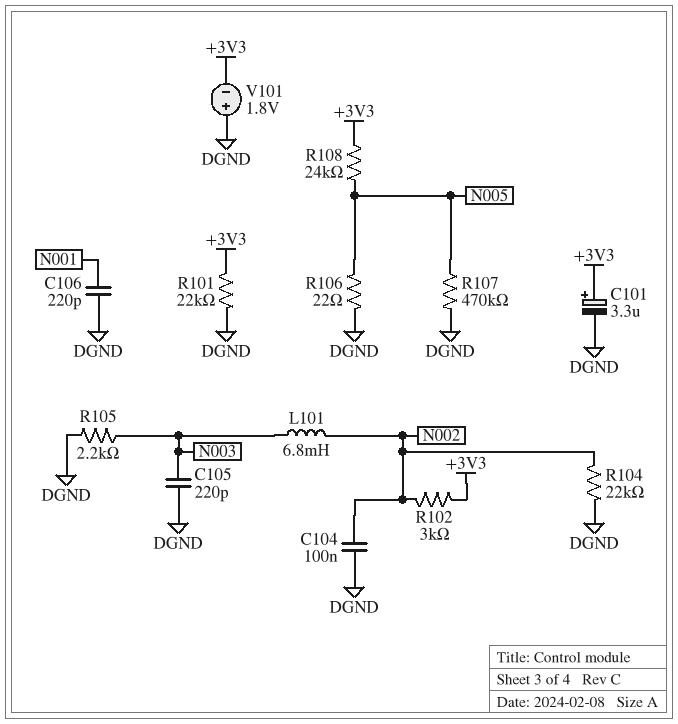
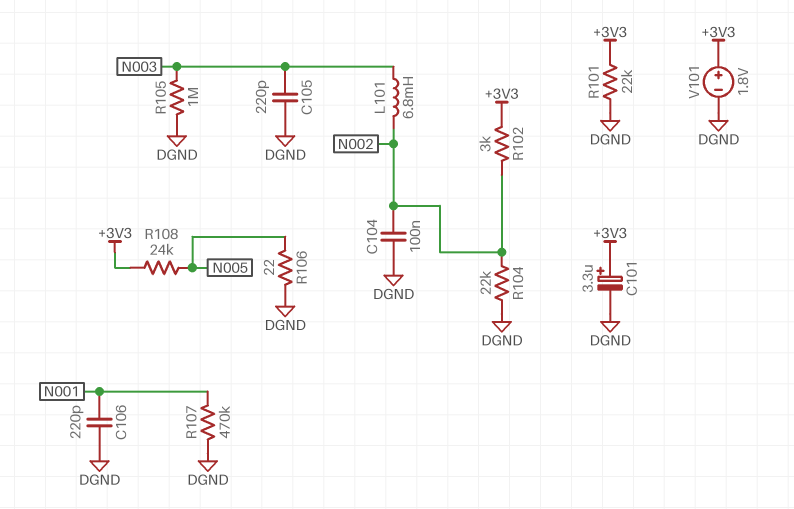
R105: 2.2k (DGND, N003) -> 1M (DGND, N003)
R107: 470k (DGND, N005) -> 470k (DGND, N001)
V101: 1.8V (plus DGND, minus +3V3) -> 1.8V (plus +3V3, minus DGND)

